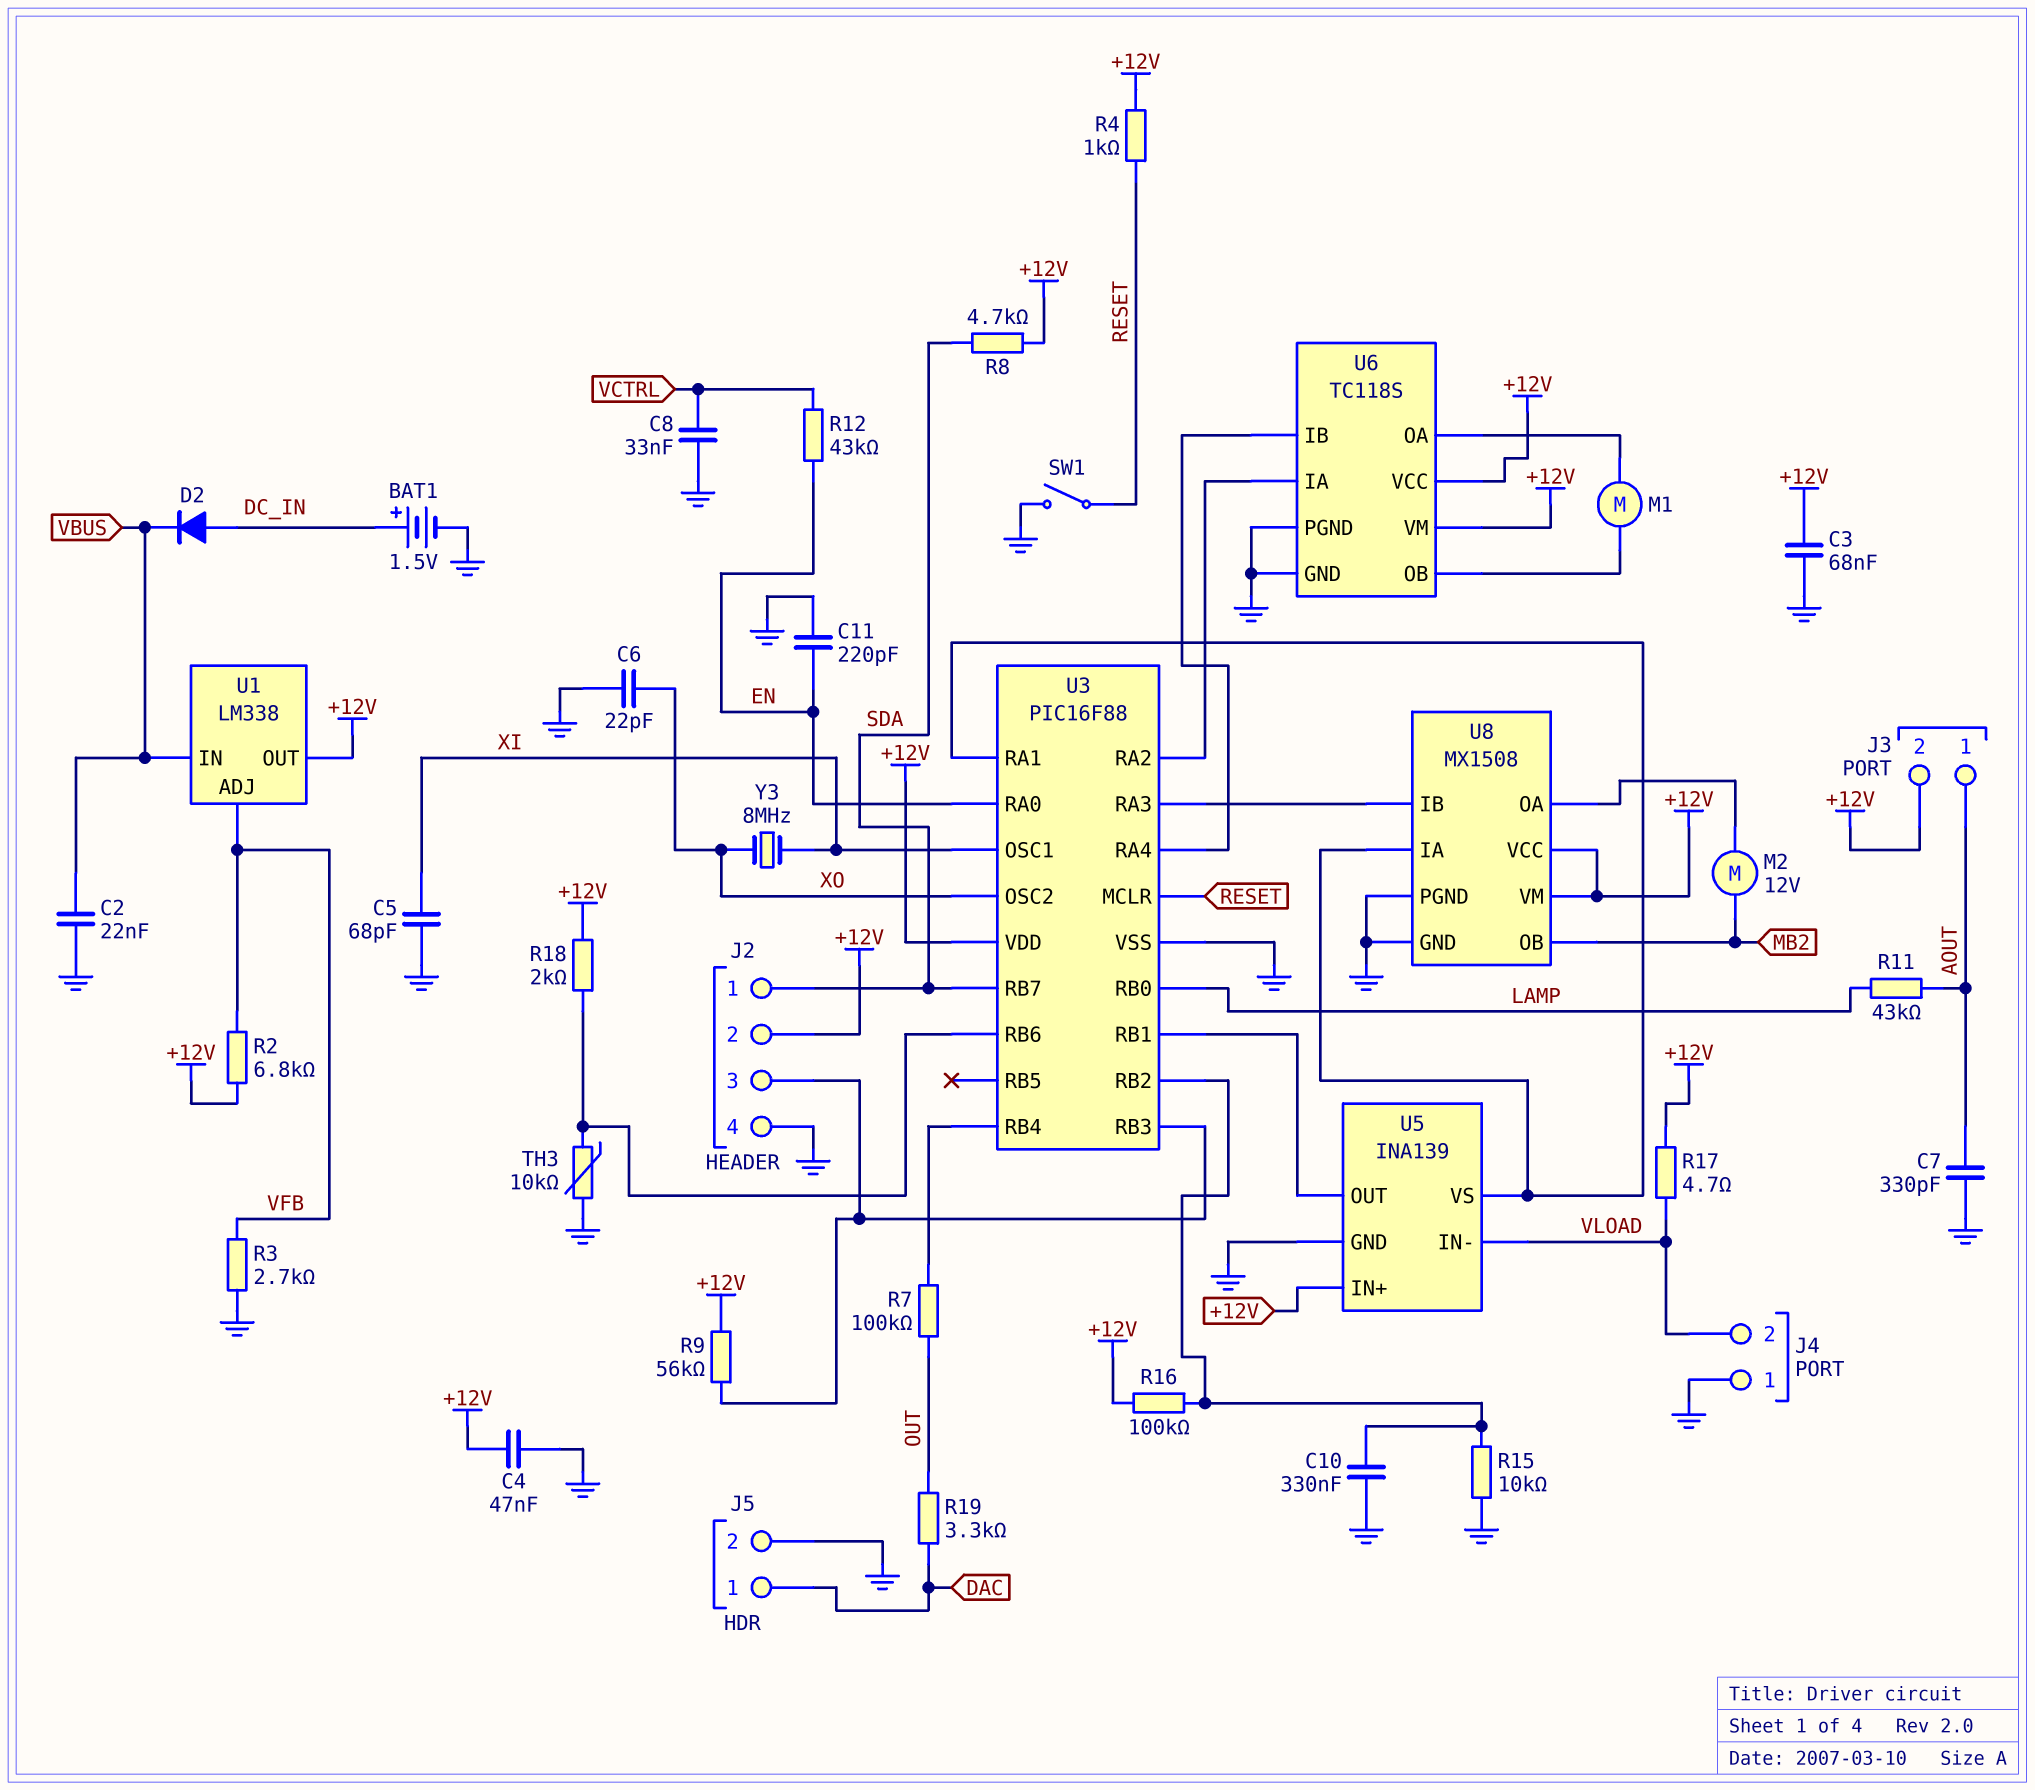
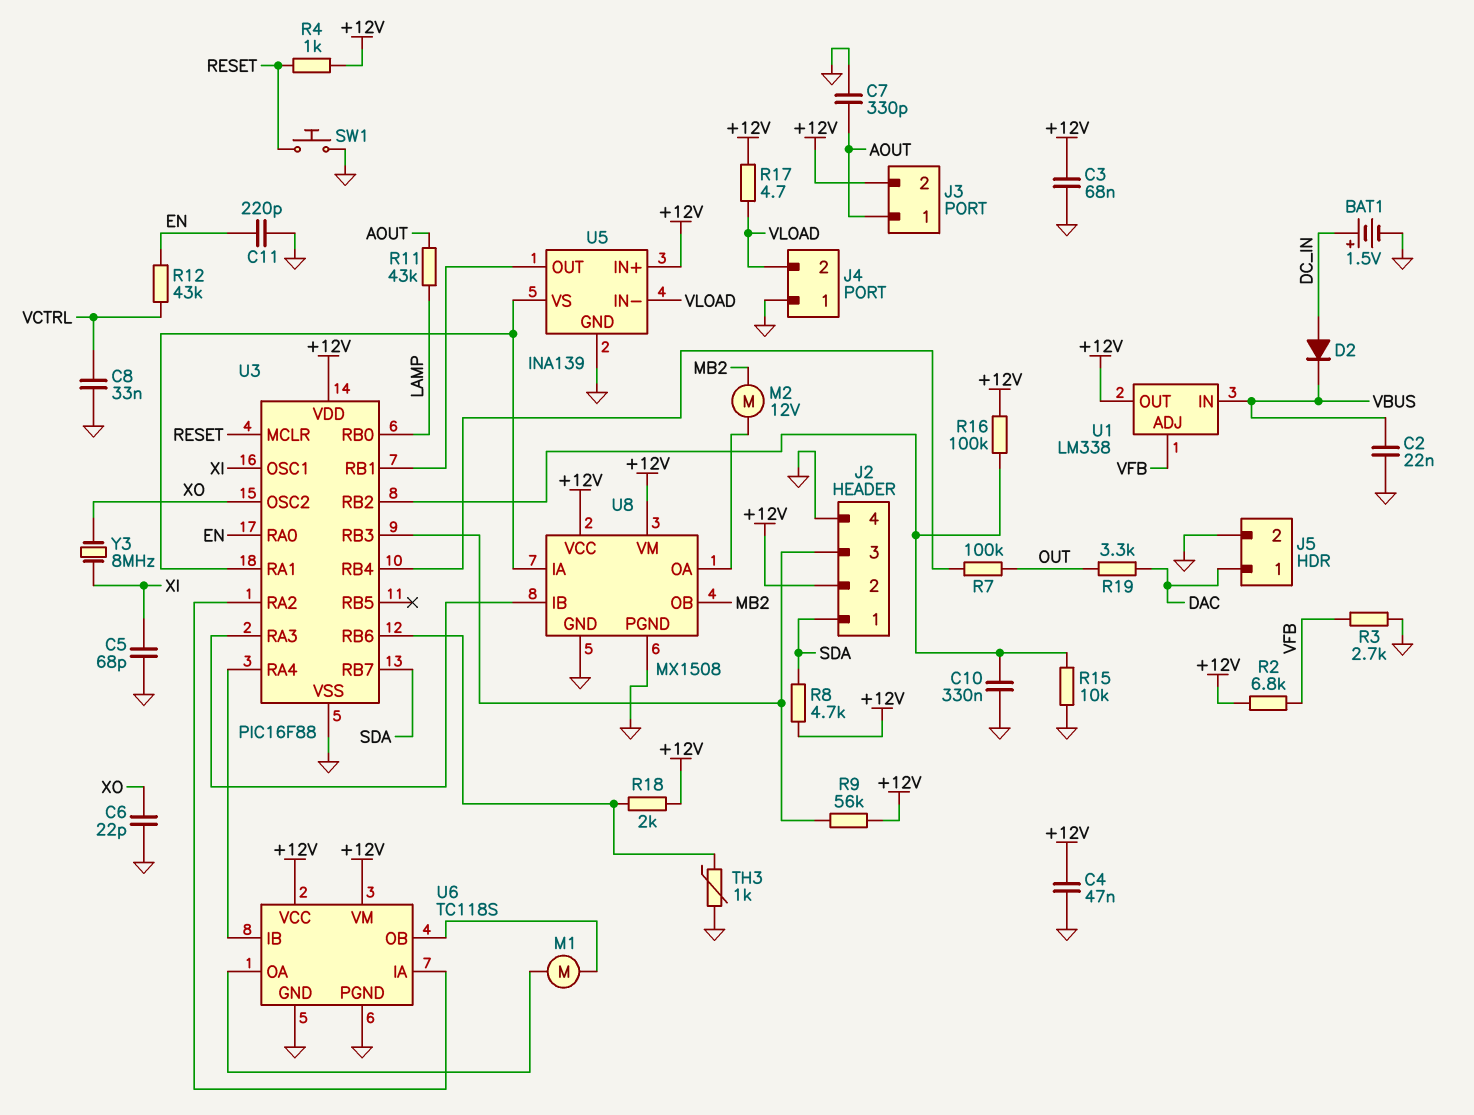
SW1: switch (GND, RESET) -> button (GND, RESET)
TH3: 10k (GND, U3/RB6) -> 1k (GND, U3/RB6)

